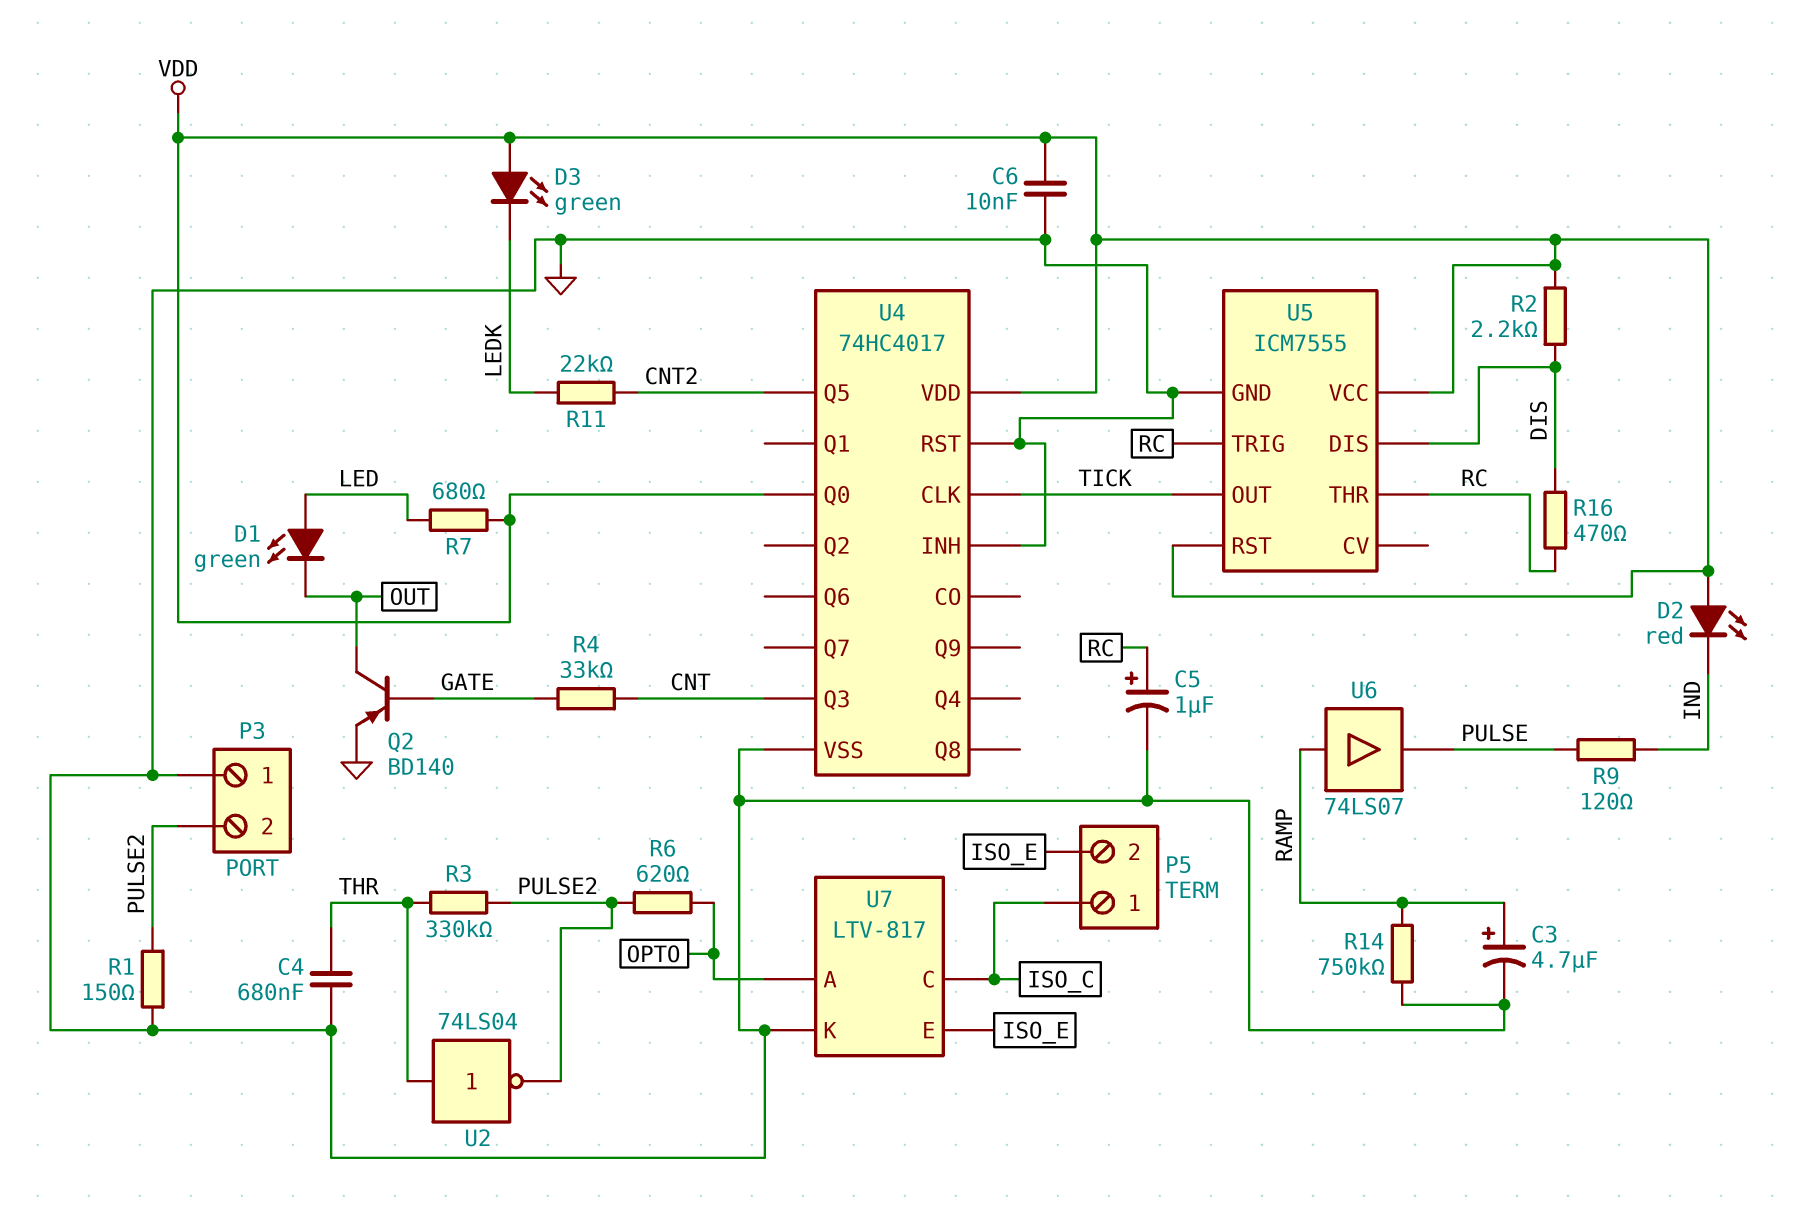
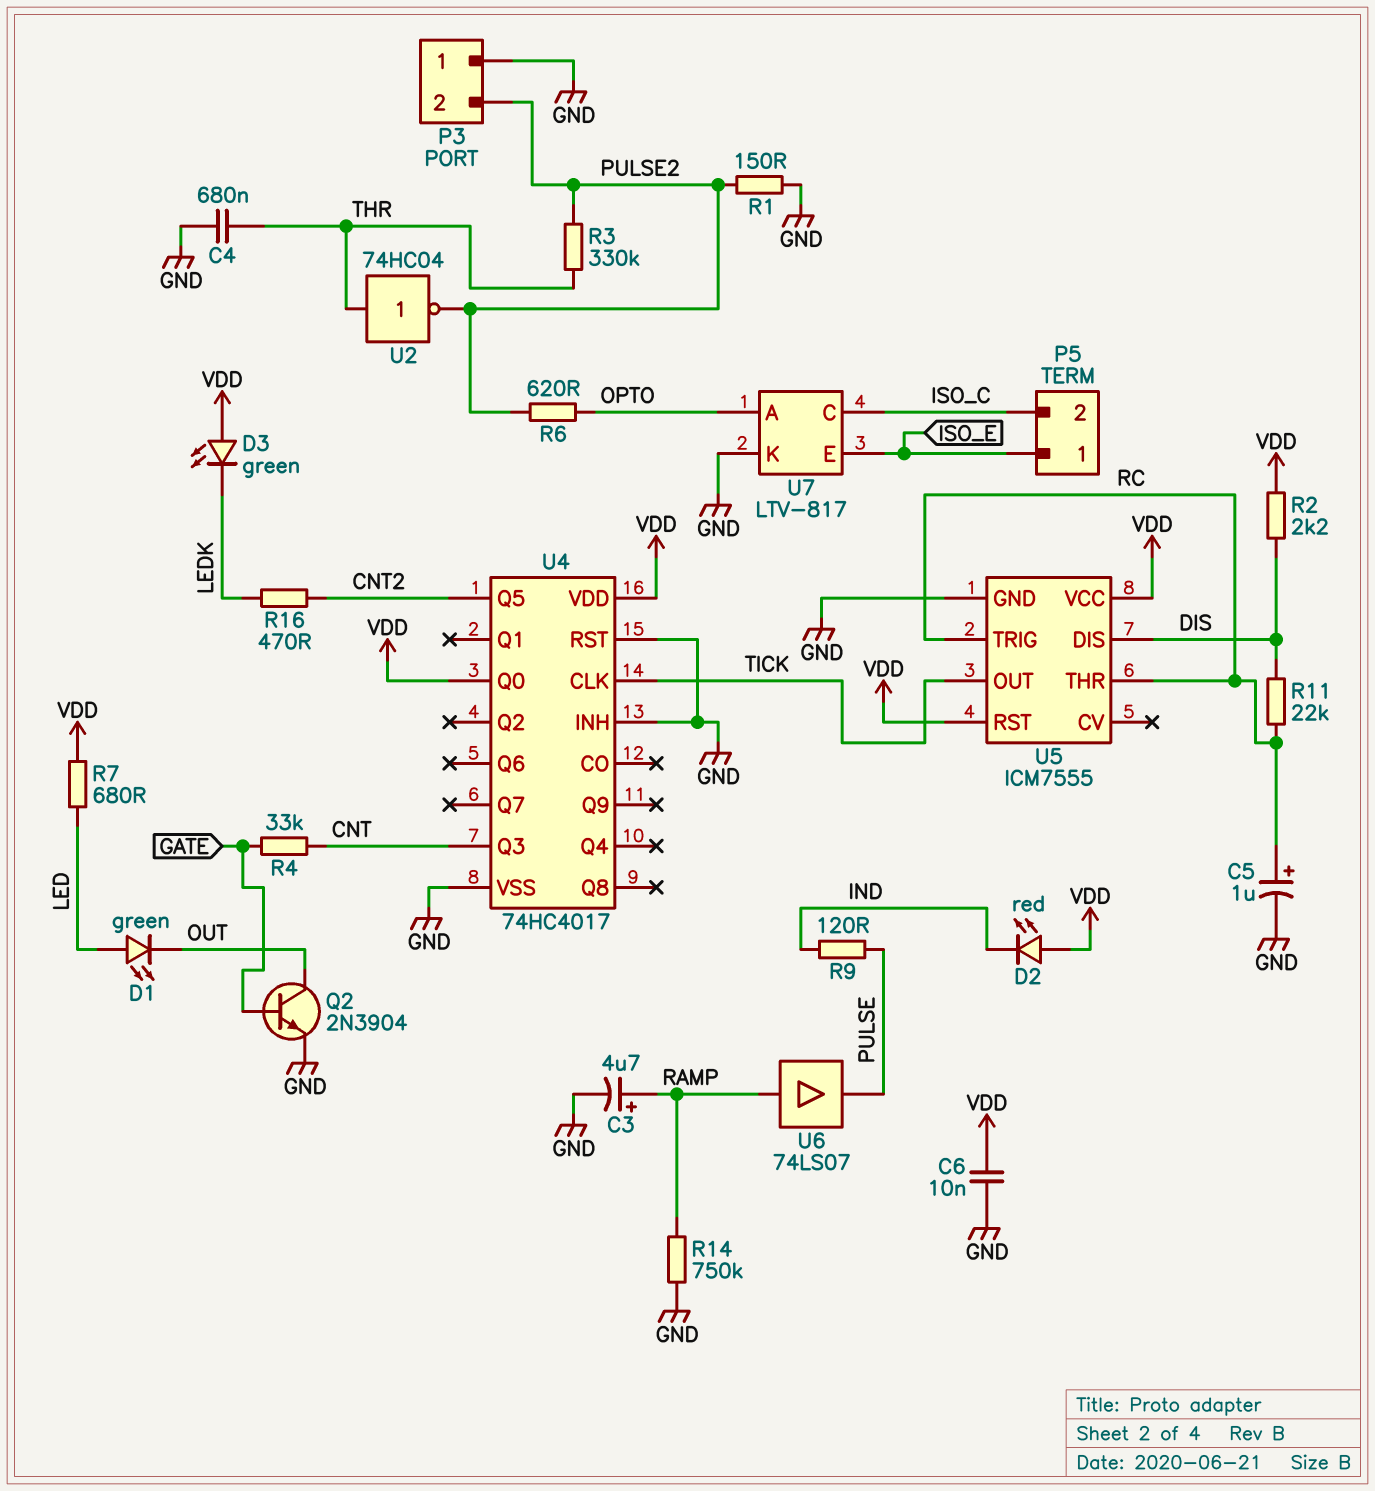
P5 pin 1: ISO_C -> ISO_E
P5 pin 2: ISO_E -> ISO_C
Q2: PNP BD140 (B GATE, C OUT, E GND) -> NPN 2N3904 (B GATE, C OUT, E GND)
R11: 22k (CNT2, LEDK) -> 22k (DIS, RC)
R16: 470 (DIS, RC) -> 470 (CNT2, LEDK)
U2: NOT 74LS04 (in THR, out PULSE2) -> NOT 74HC04 (in THR, out PULSE2)

